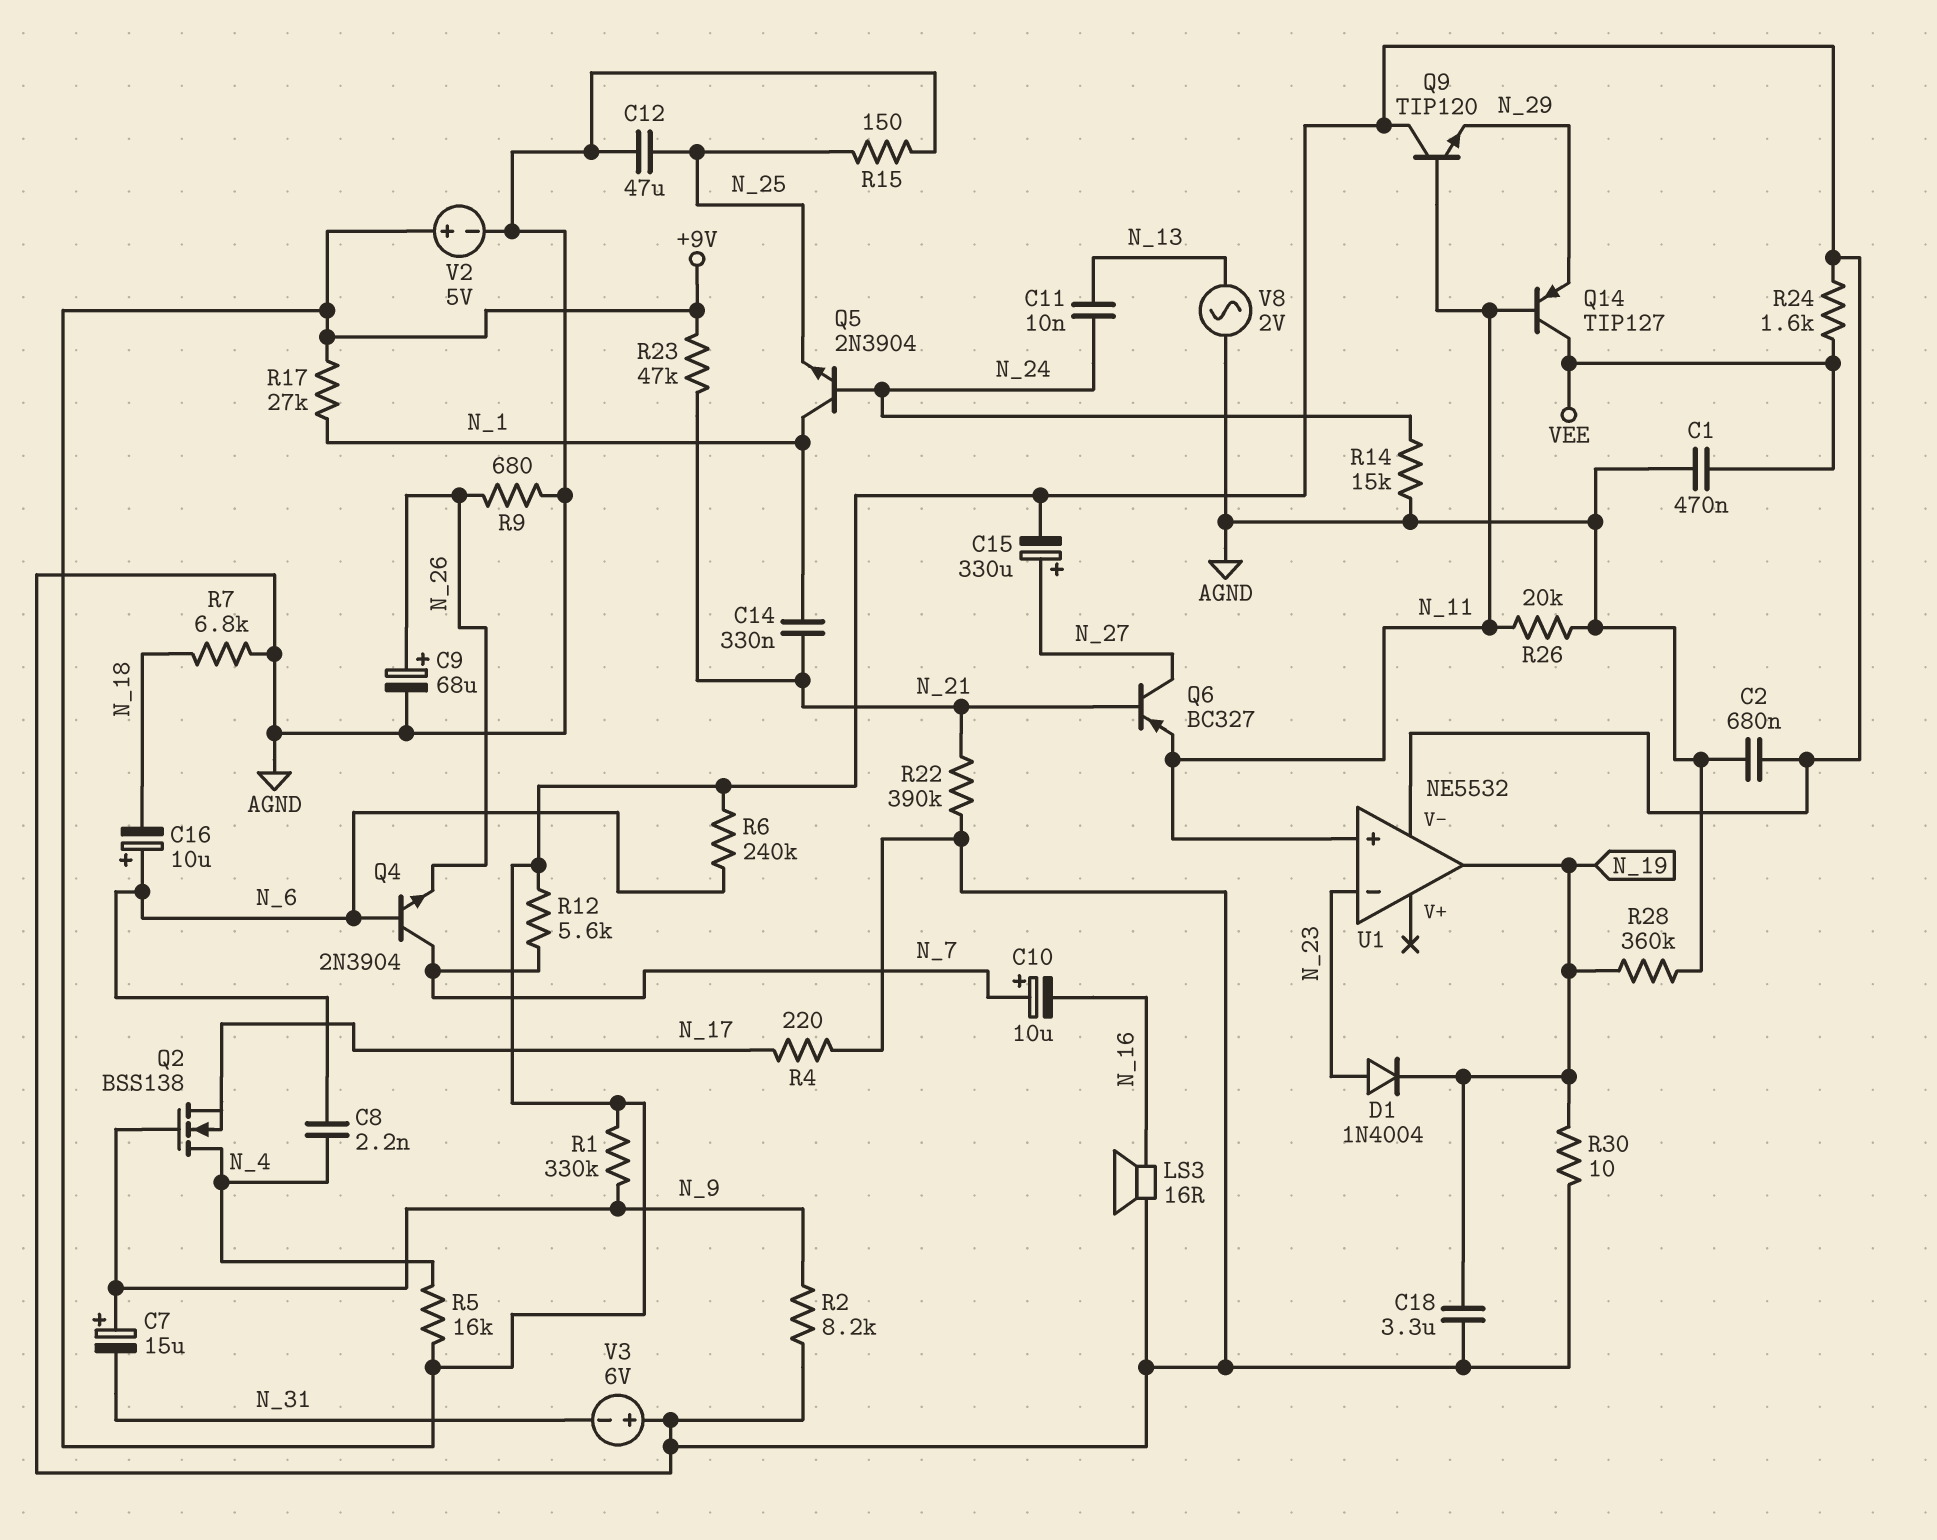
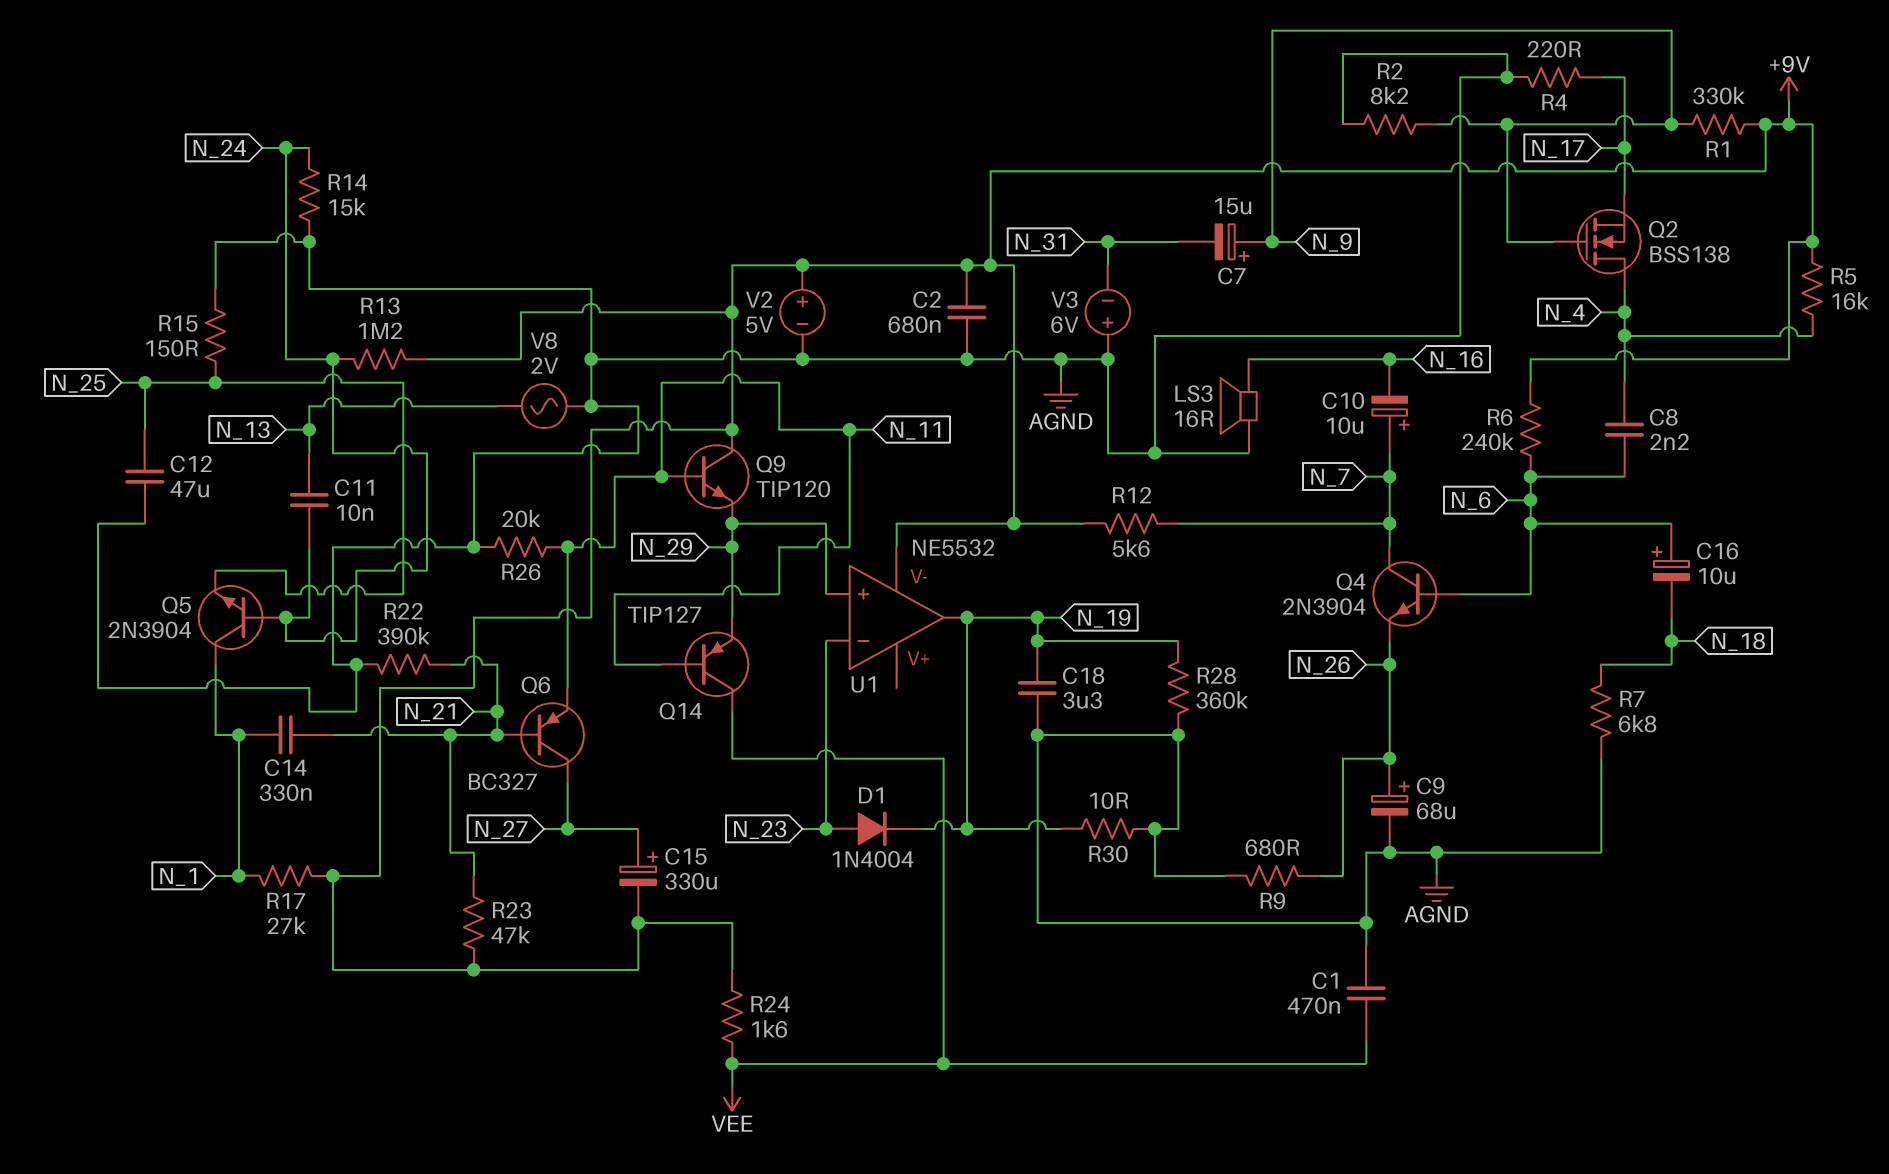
R13: none -> 1.2M (+9V, N_24)
U1 pin in+: N_11 -> N_29

